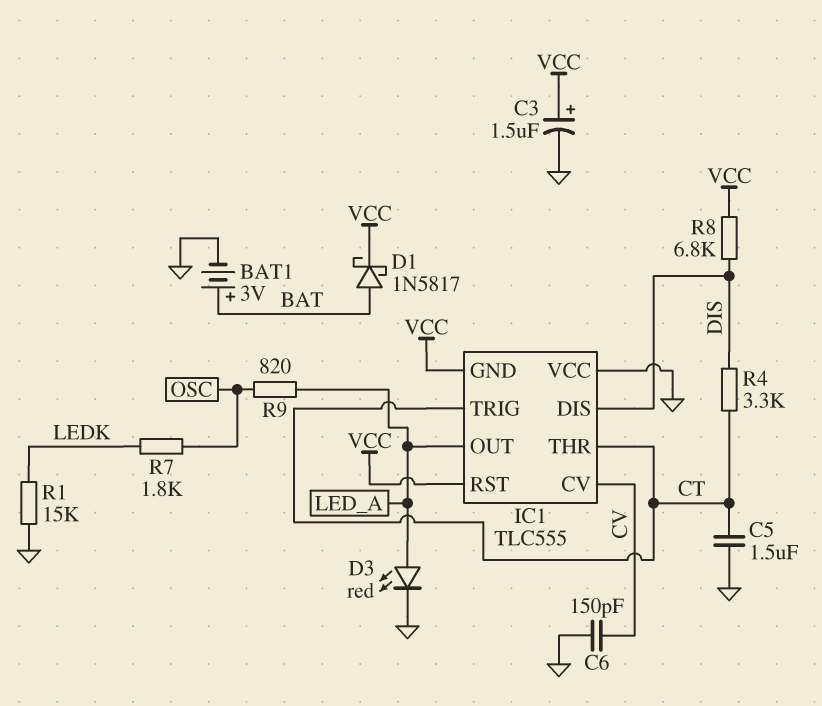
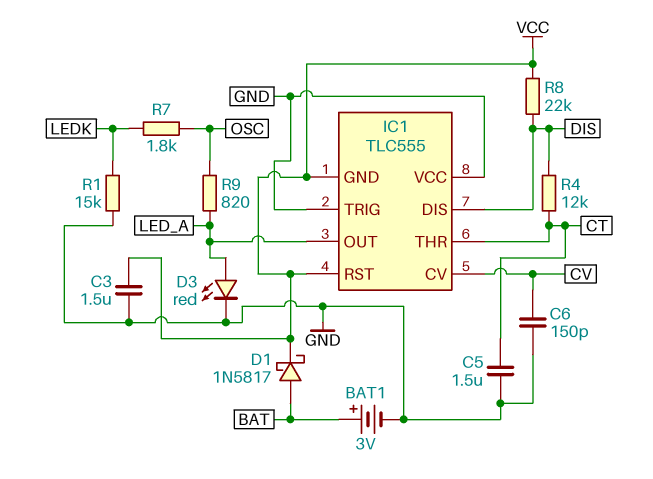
C3: 1.5uF (plus VCC, minus GND) -> 1.5uF (GND, VCC)
IC1 pin TRIG: CT -> GND
R4: 3.3k (CT, DIS) -> 12k (CT, DIS)
R8: 6.8k (DIS, VCC) -> 22k (DIS, VCC)

